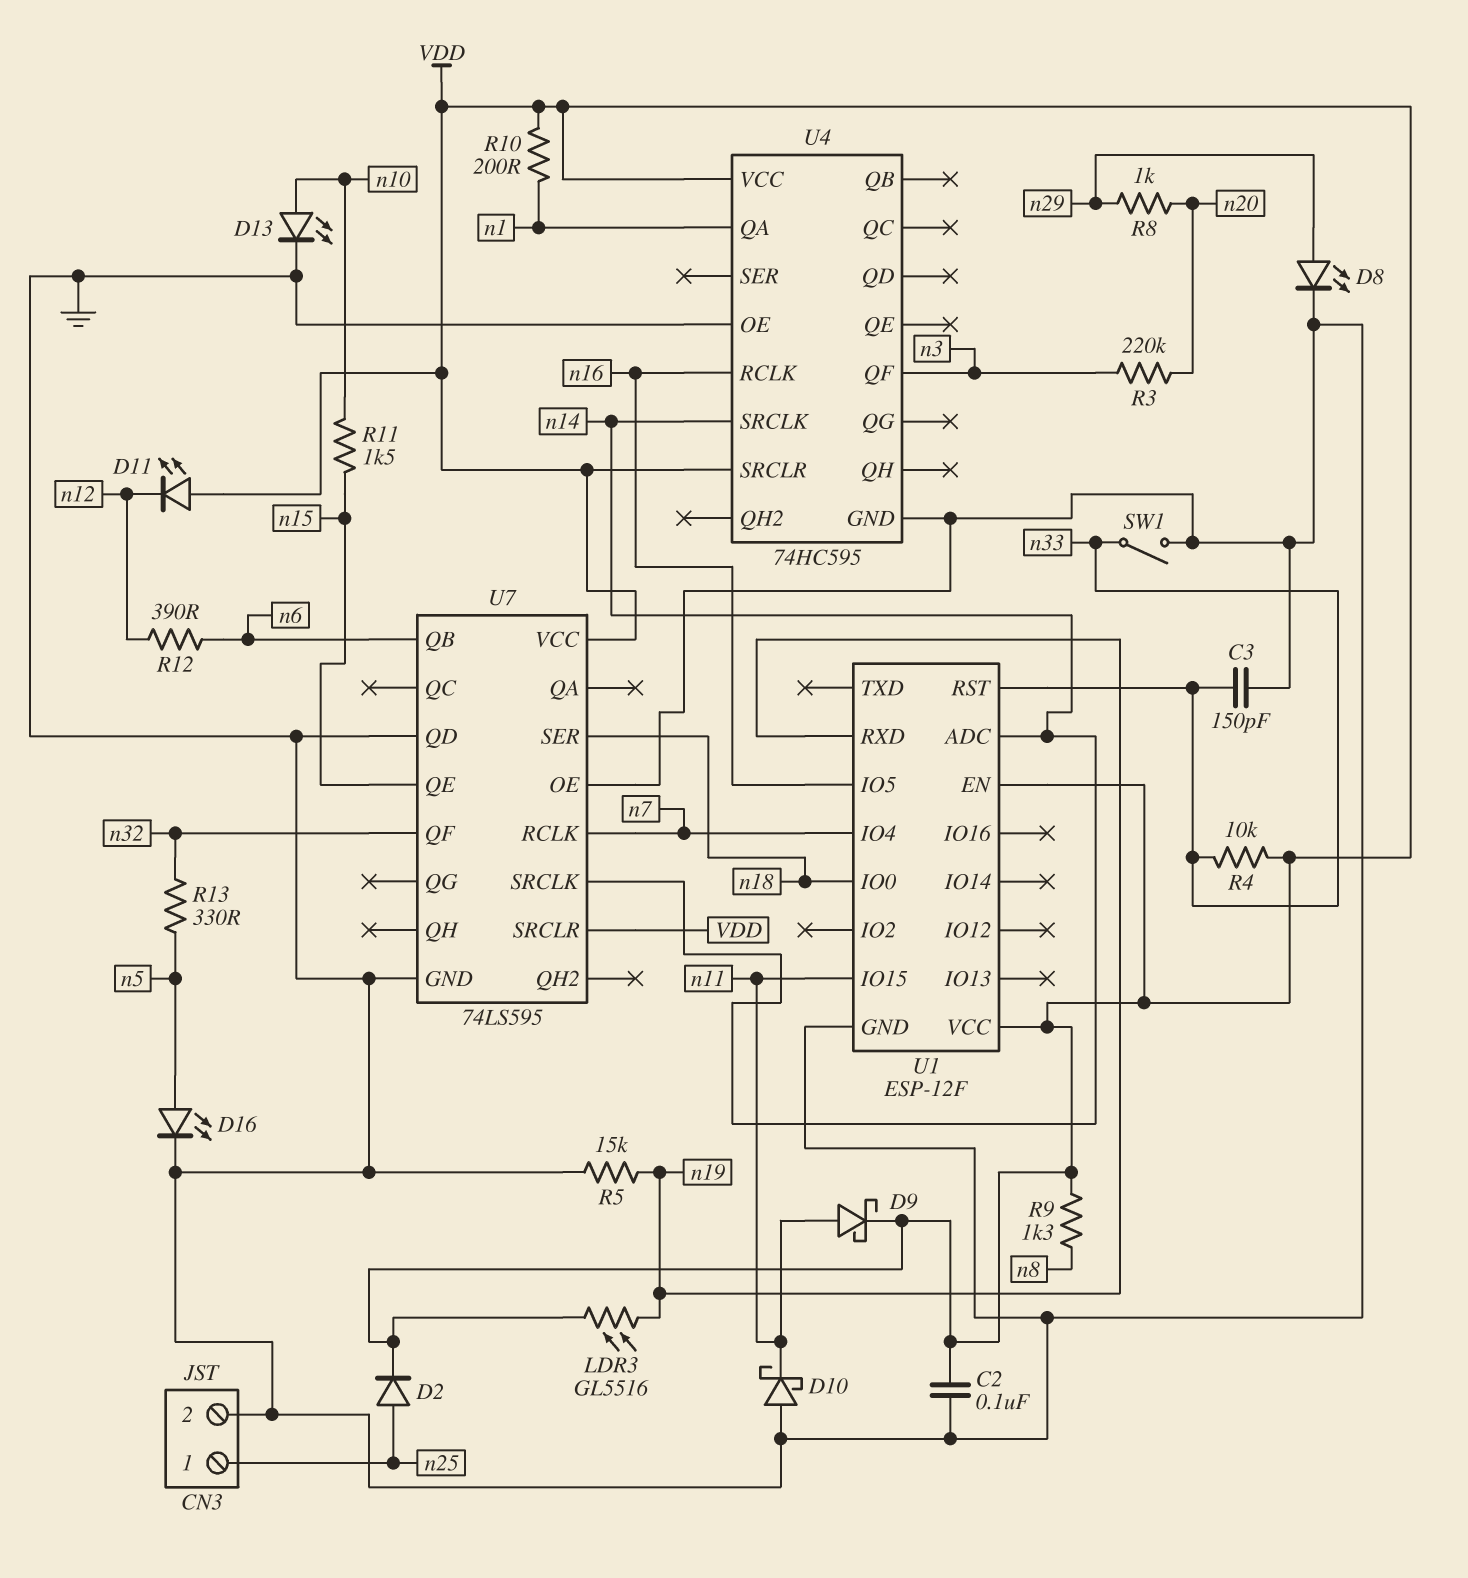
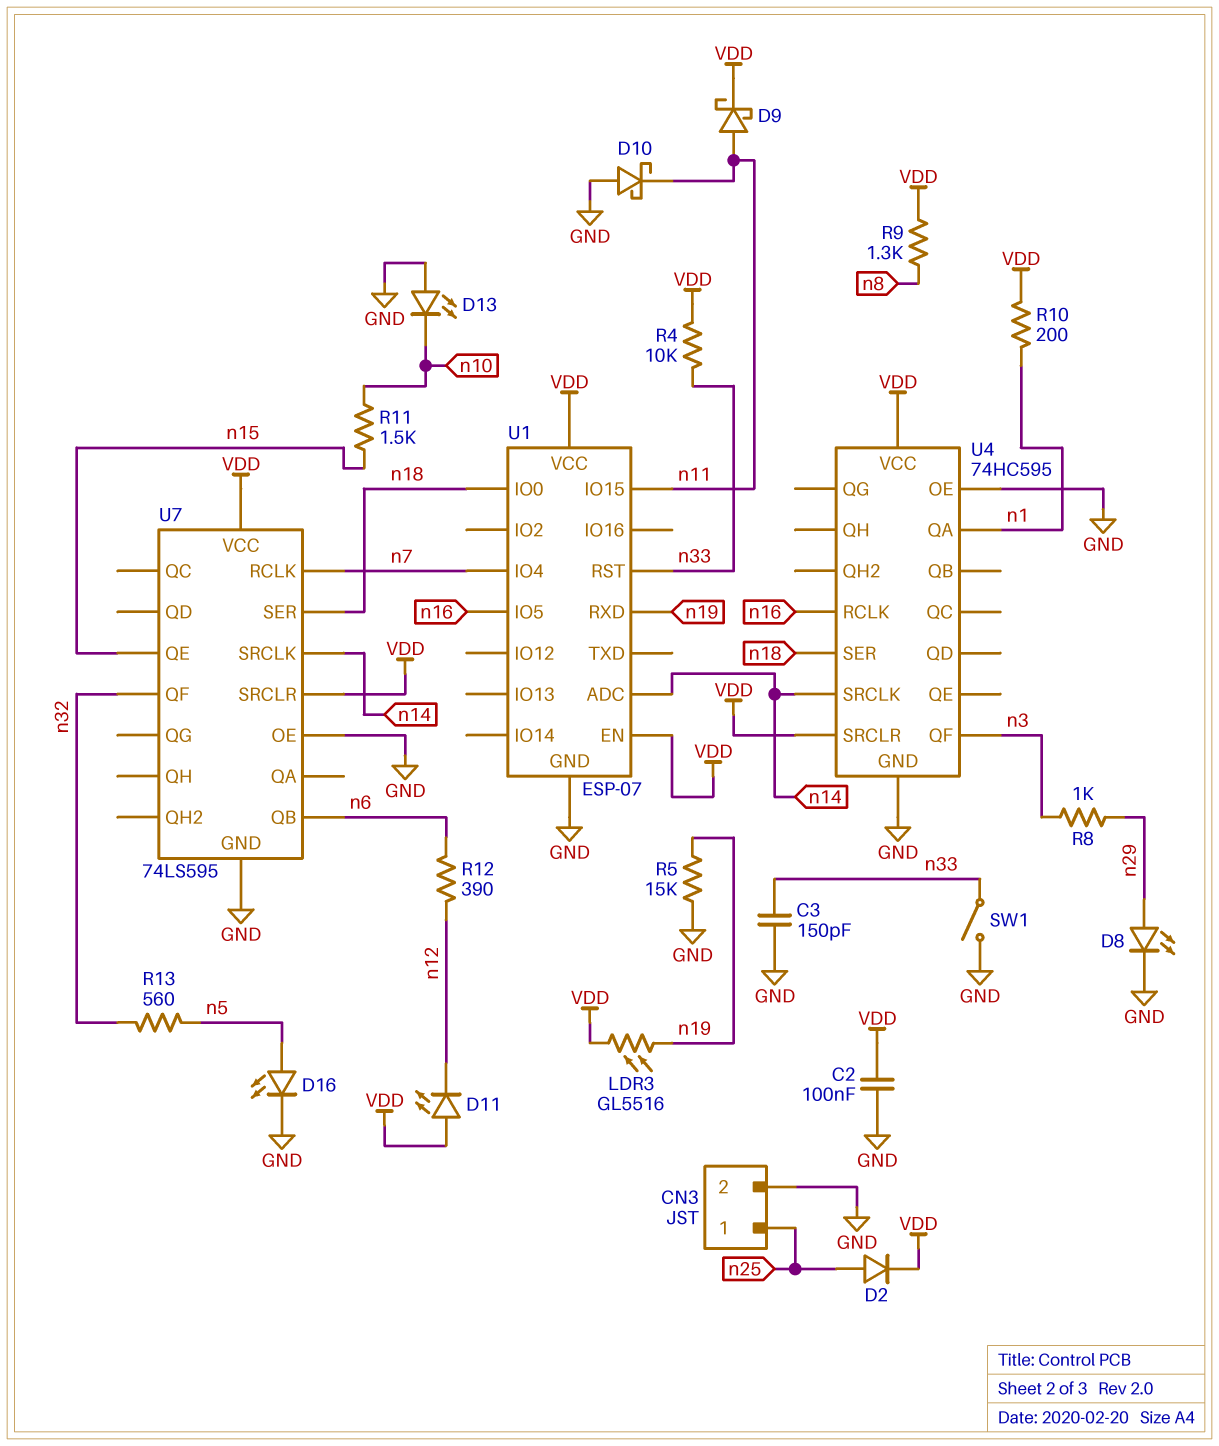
D13: LED (A n10, K GND) -> LED (A GND, K n10)
R3: 220k (n3, n20) -> none
R8: 1k (n20, n29) -> 1k (n3, n29)
R13: 330 (n5, n32) -> 560 (n5, n32)
U1: ESP-12F -> ESP-07
U4 pin SER: none -> n18
U7 pin QD: GND -> none

